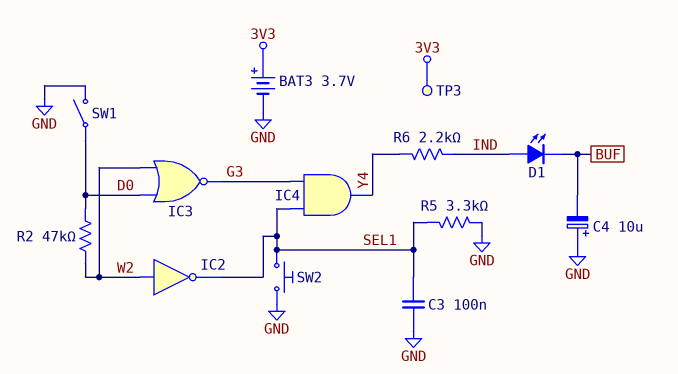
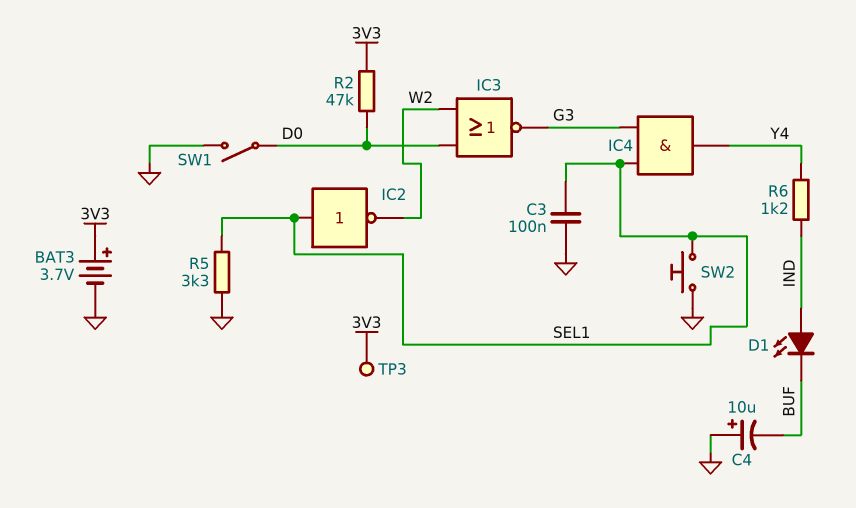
IC2: NOT (in W2, out SEL1) -> NOT (in SEL1, out W2)
R2: 47k (D0, W2) -> 47k (3V3, D0)
R6: 2.2k (IND, Y4) -> 1.2k (IND, Y4)

